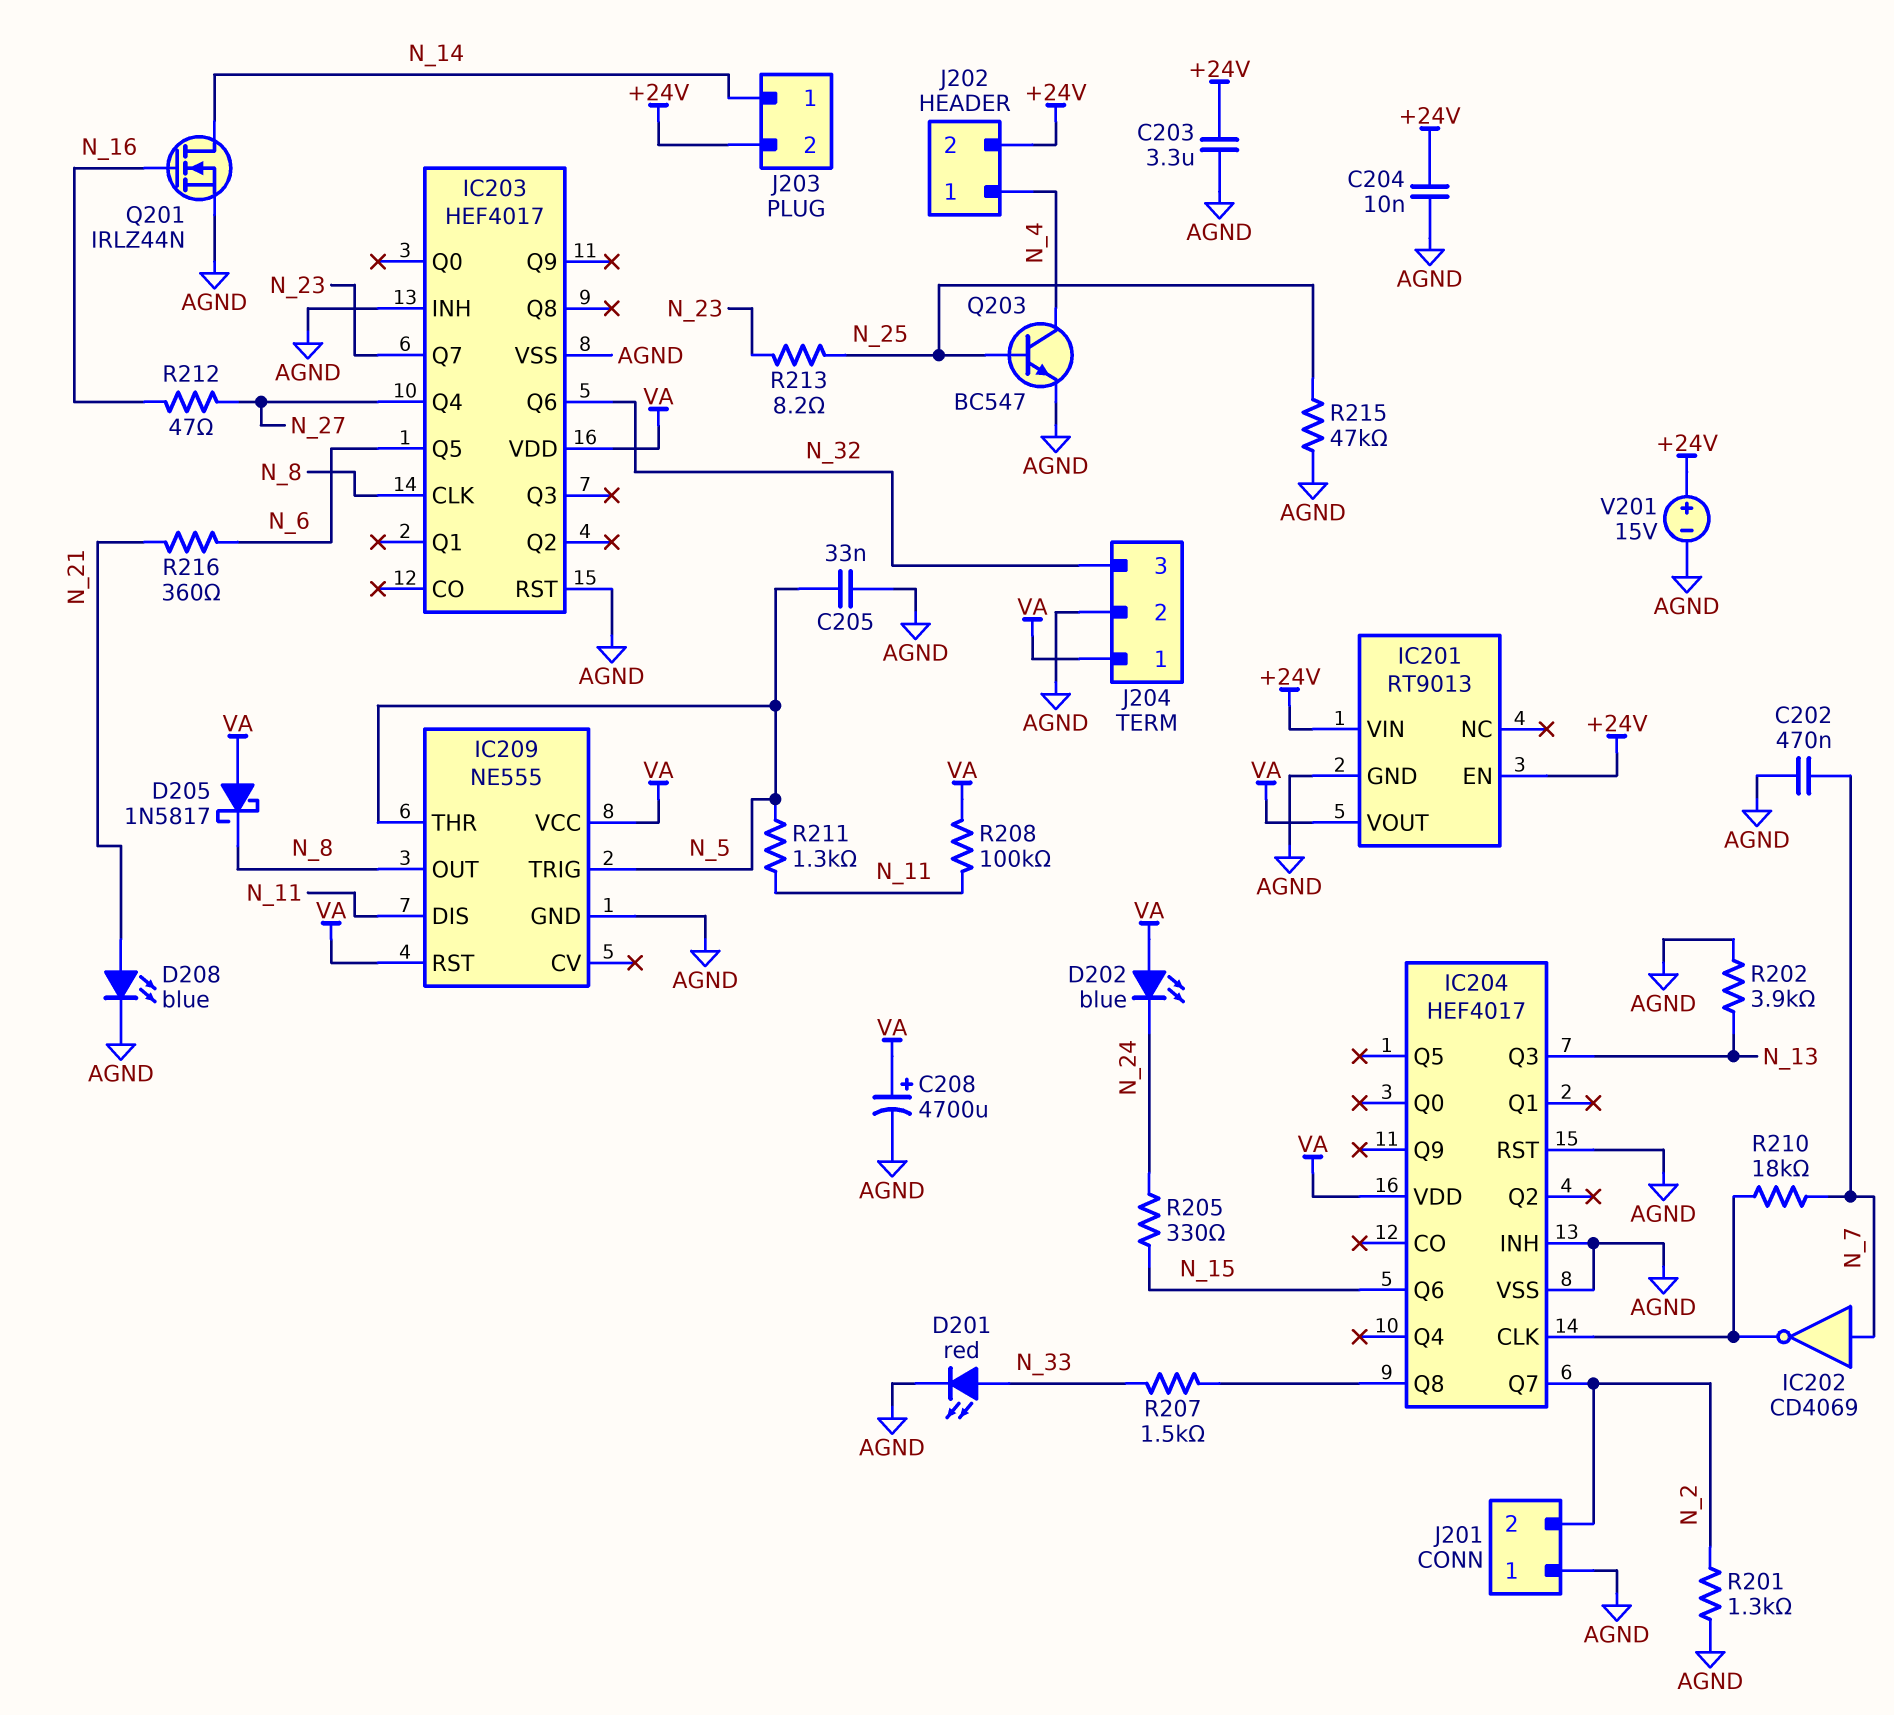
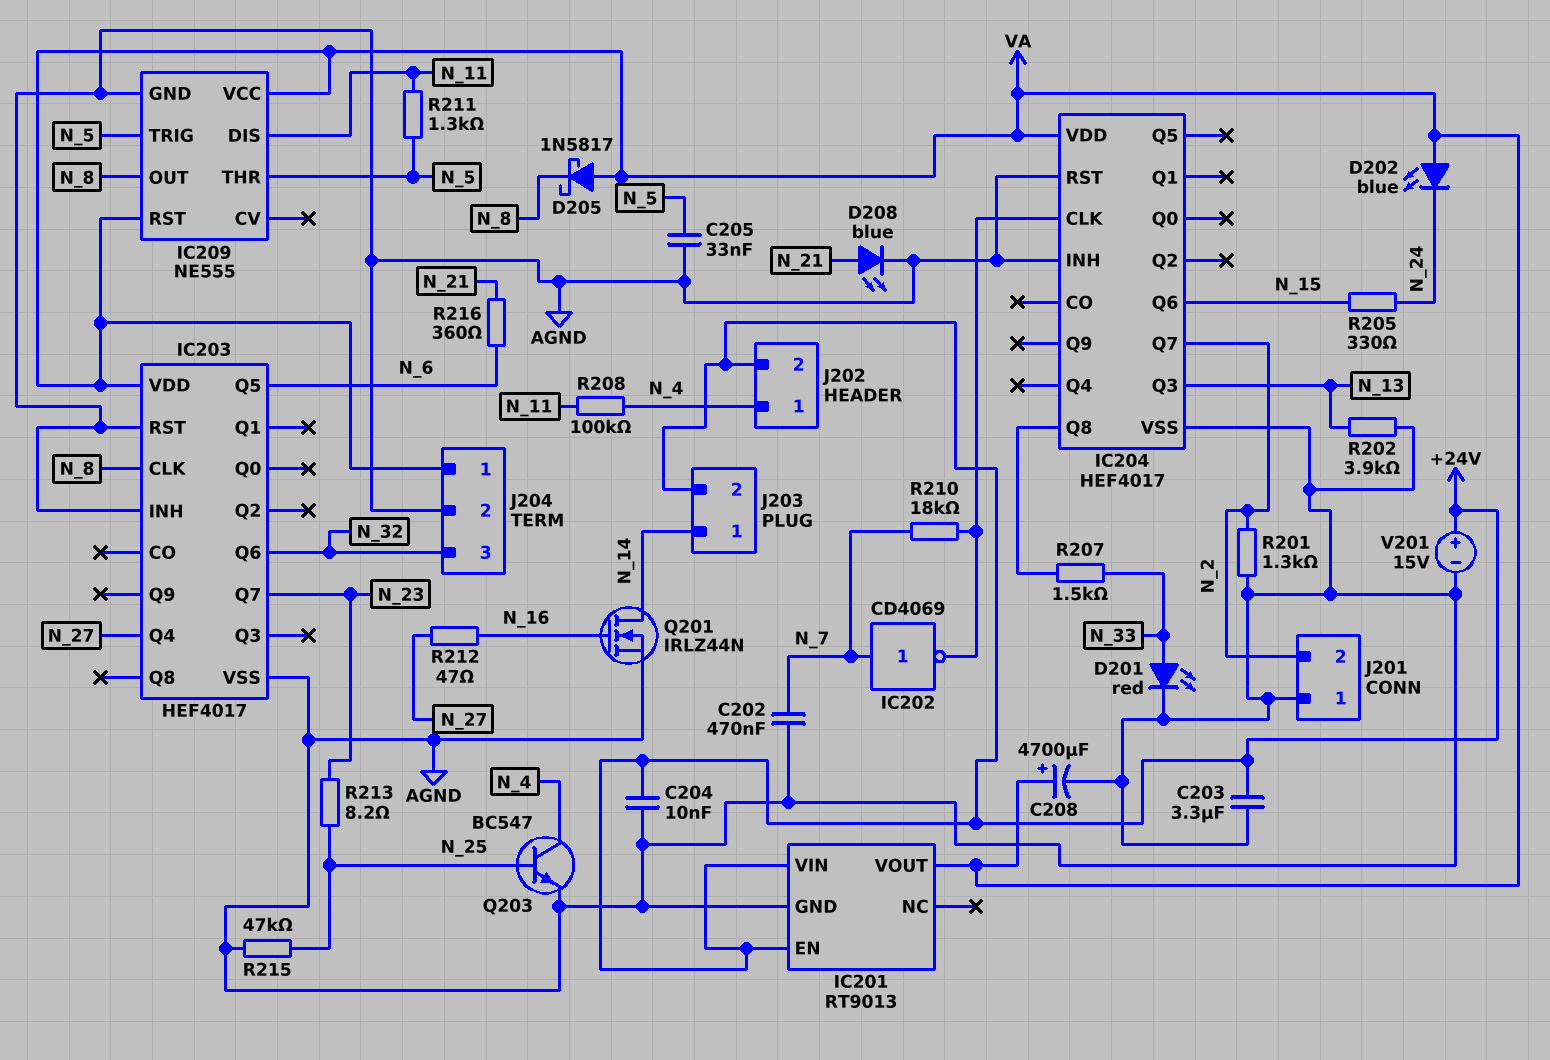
R208: 100k (N_11, VA) -> 100k (N_4, N_11)

